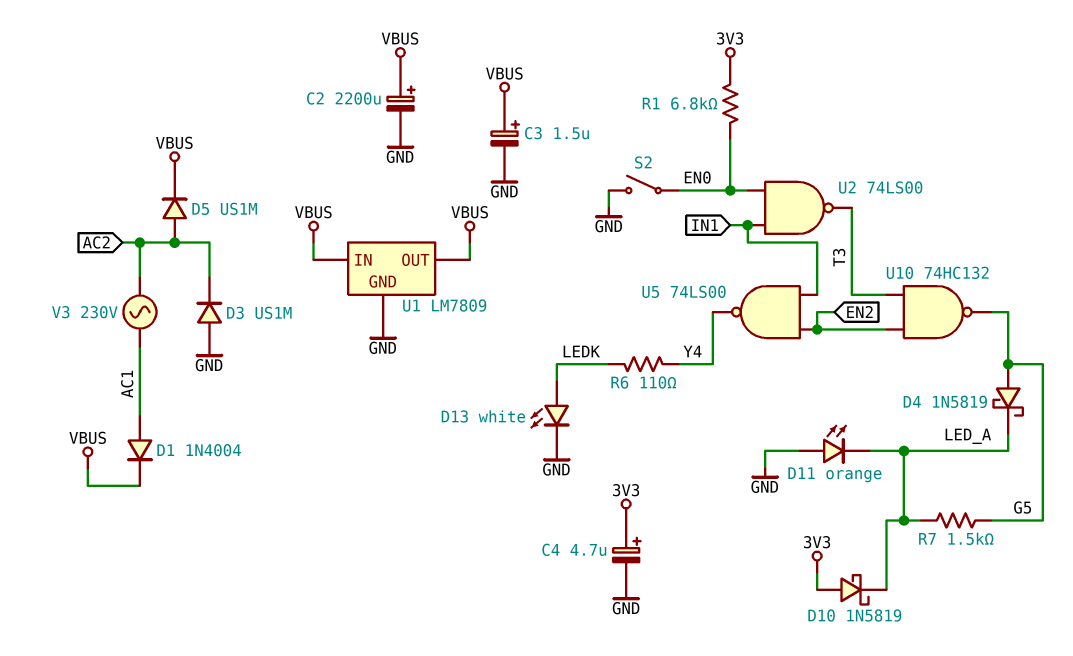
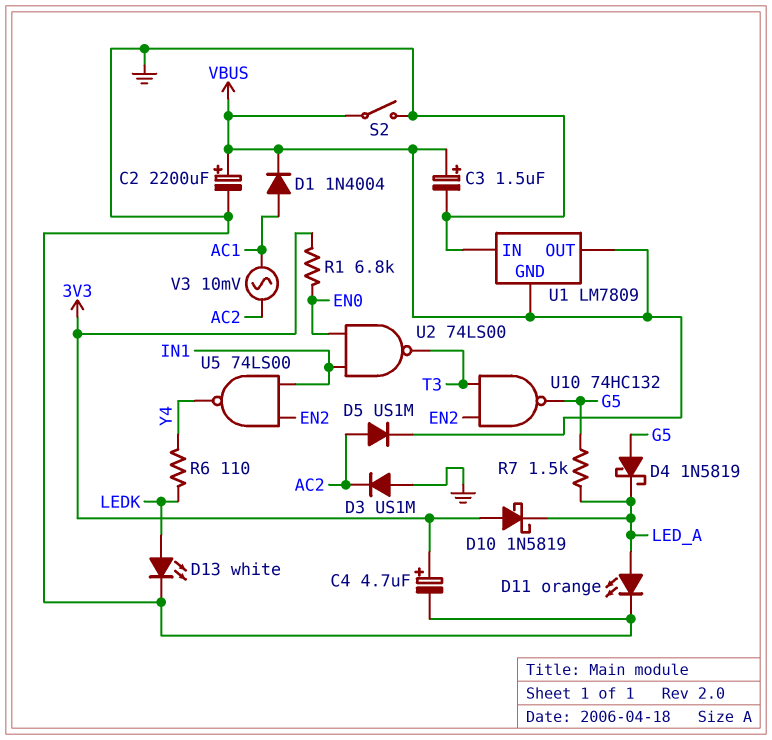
D11: LED orange (A GND, K LED_A) -> LED orange (A LED_A, K GND)
S2: switch (EN0, GND) -> switch (GND, VBUS)
U1 pin GND: GND -> VBUS
U1 pin IN: VBUS -> GND
V3: AC 230V (AC1, AC2) -> AC 10mV (AC1, AC2)

